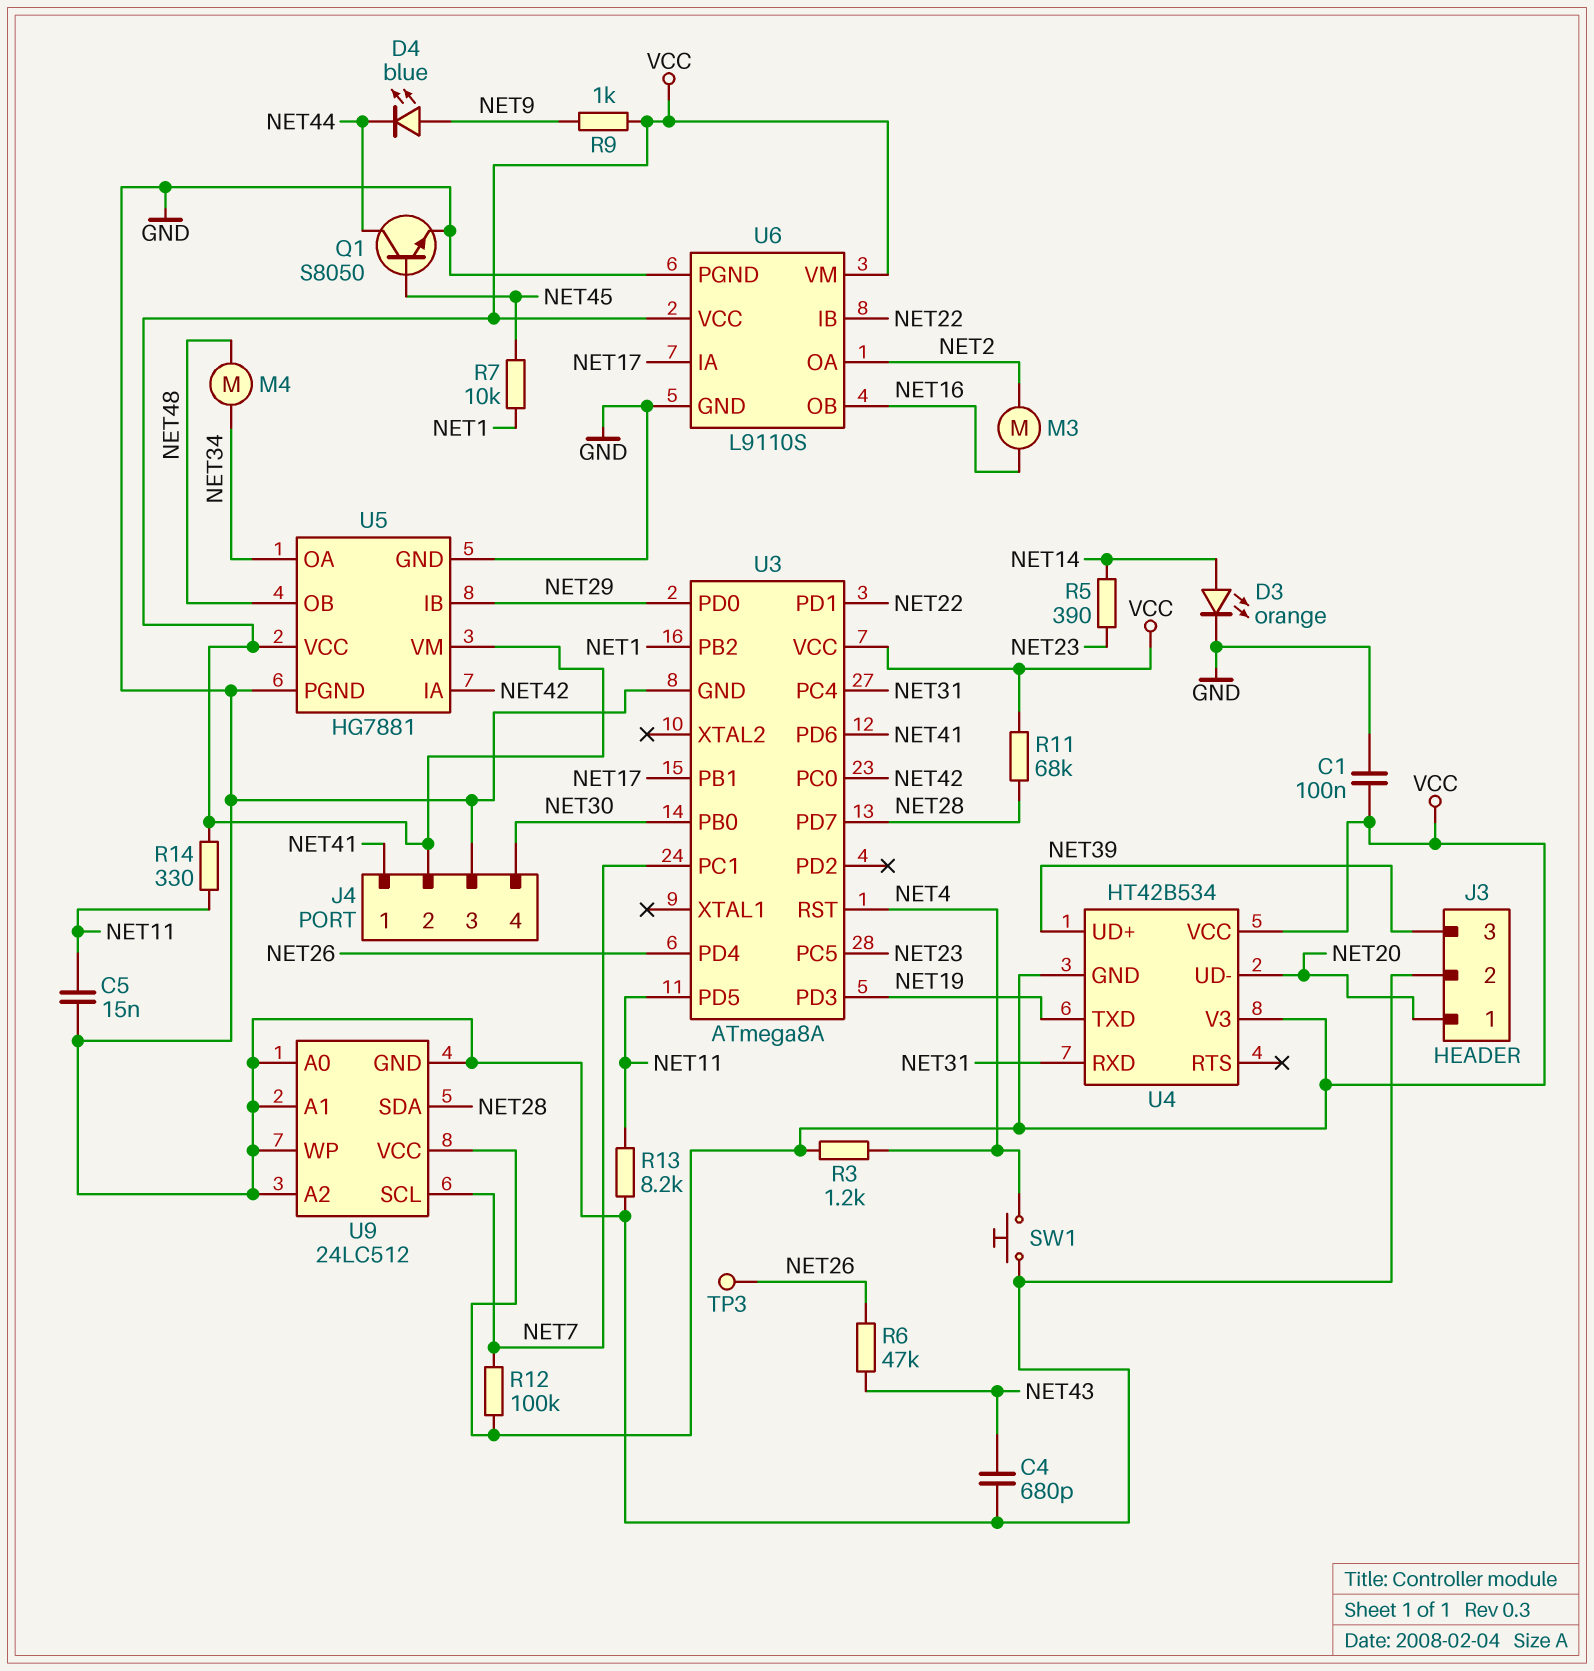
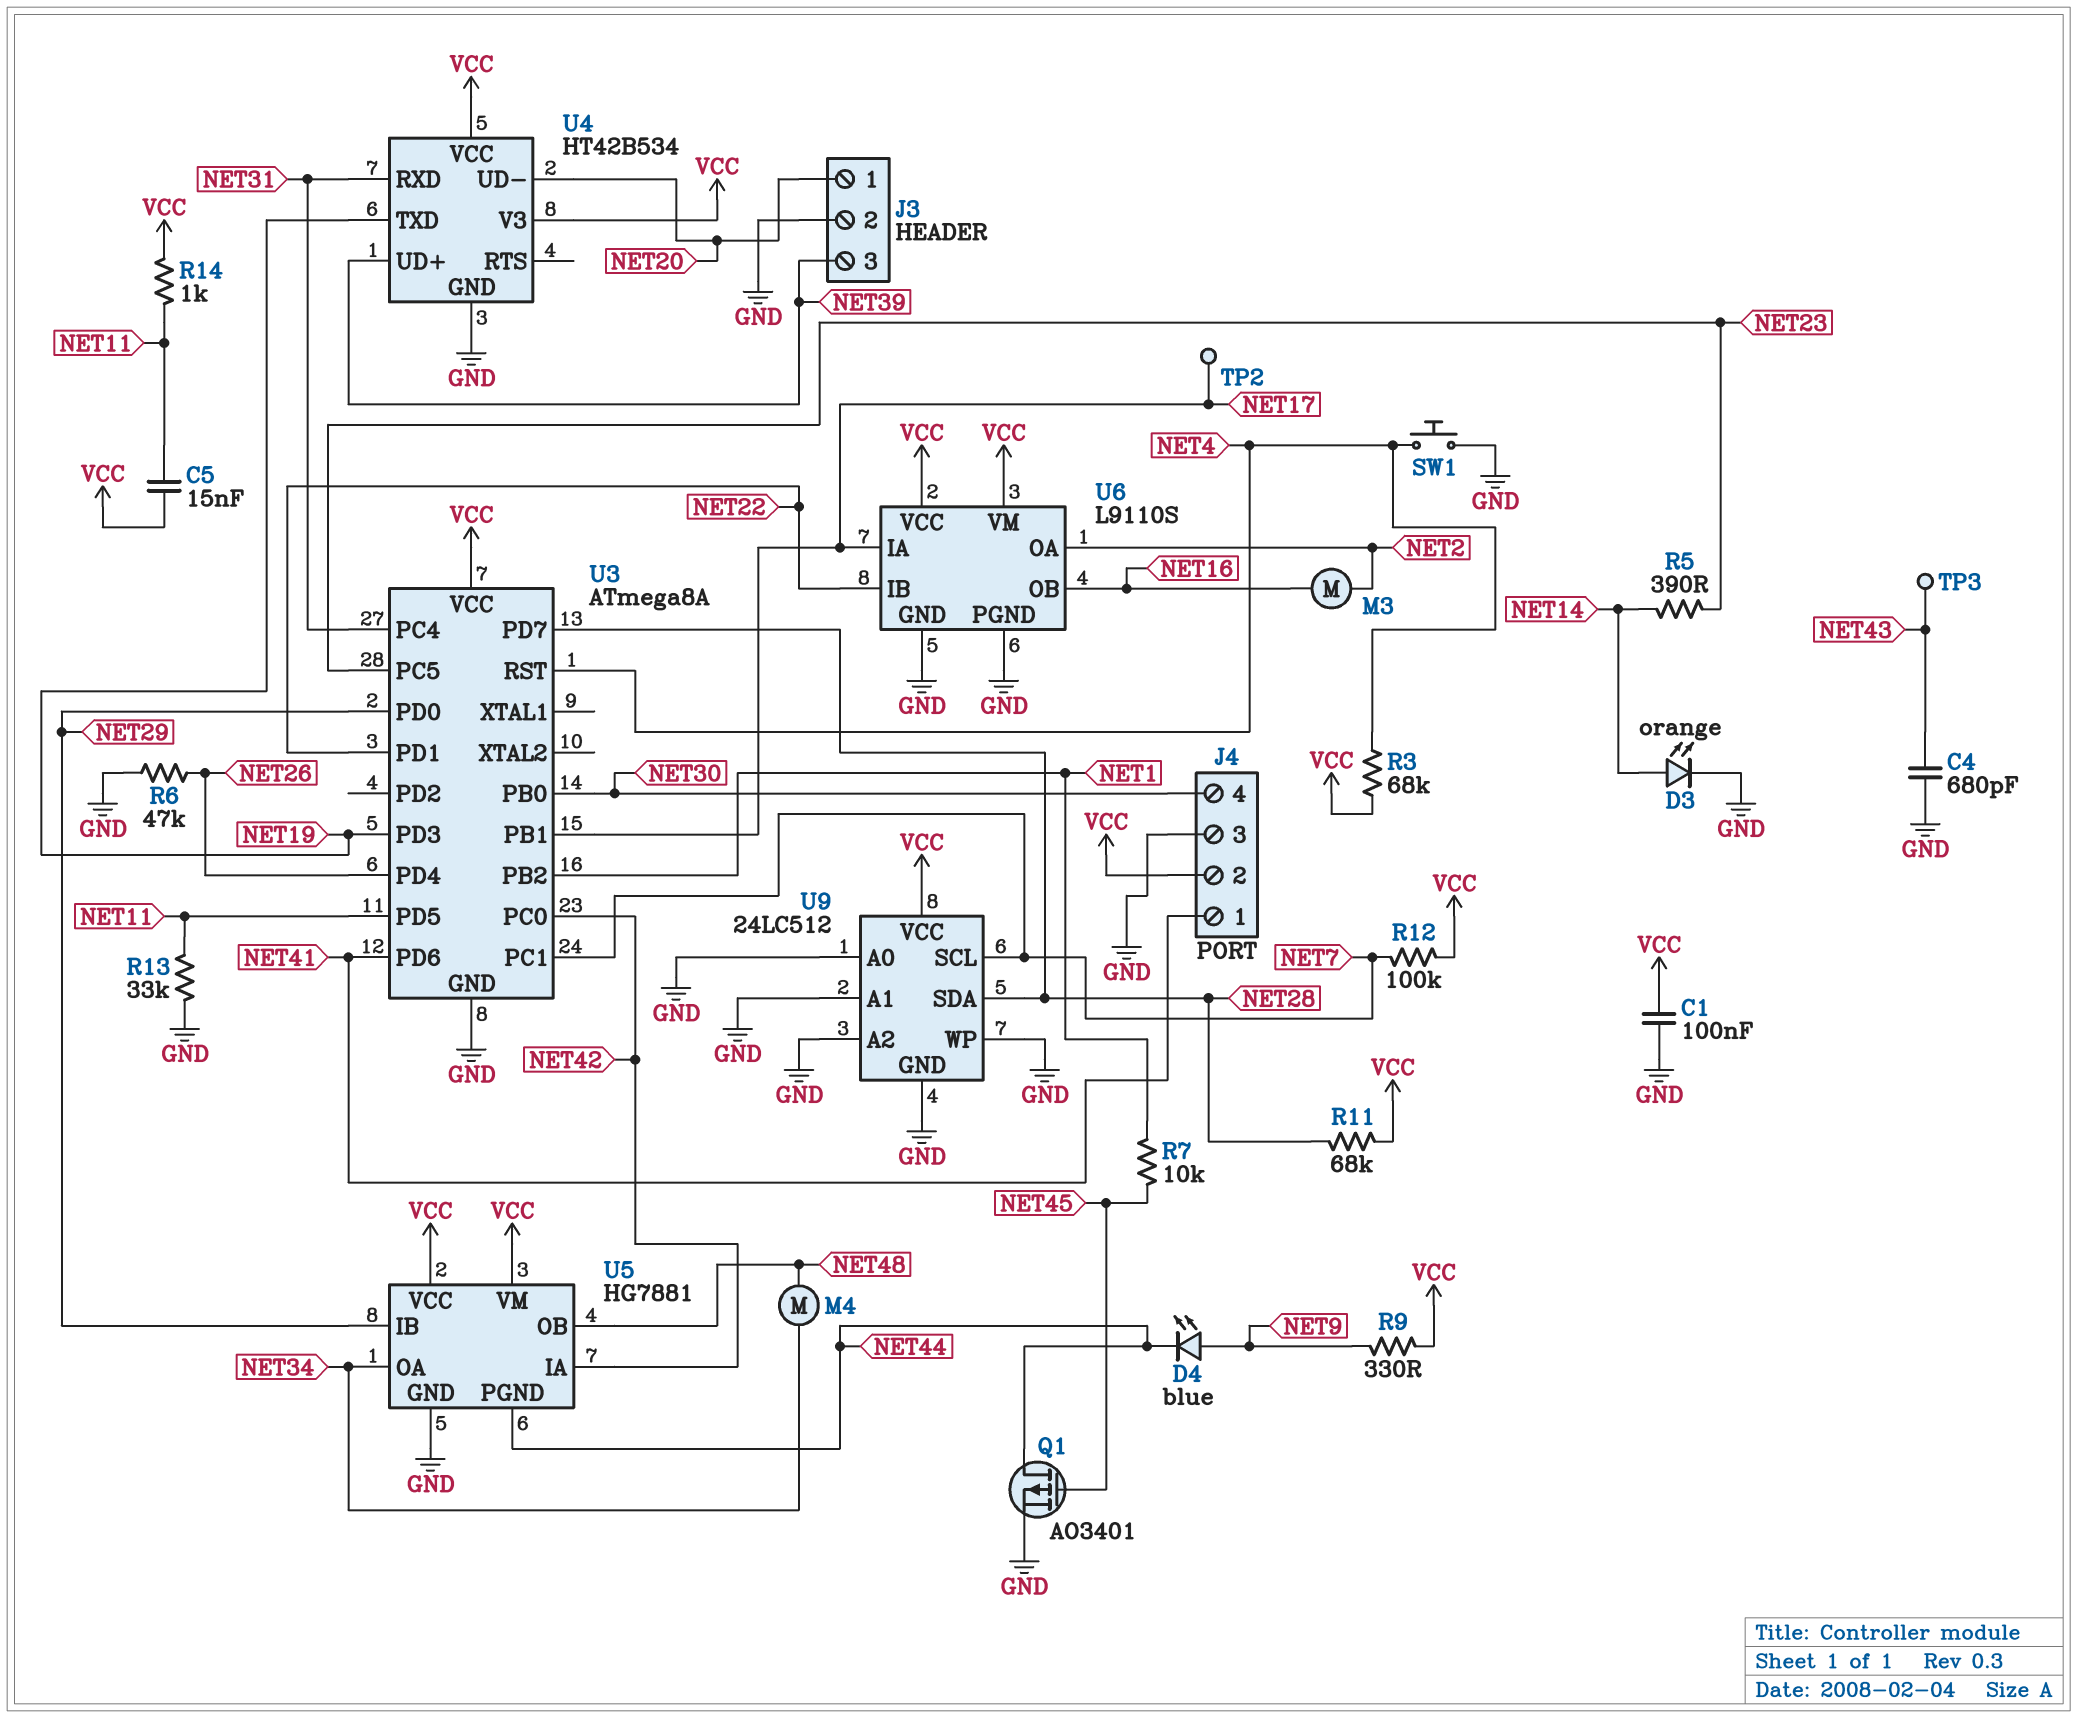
C5: 15nF (GND, NET11) -> 15nF (NET11, VCC)
Q1: NPN S8050 (B NET45, C NET44, E GND) -> PMOS AO3401 (G NET45, D NET44, S GND)
R3: 1.2k (NET4, VCC) -> 68k (NET4, VCC)
R6: 47k (NET26, NET43) -> 47k (GND, NET26)
R9: 1k (NET9, VCC) -> 330 (NET9, VCC)
R13: 8.2k (GND, NET11) -> 33k (GND, NET11)
R14: 330 (NET11, VCC) -> 1k (NET11, VCC)
TP2: none -> test point (NET17)
TP3: test point (NET26) -> test point (NET43)
U4 pin GND: VCC -> GND
U5 pin PGND: GND -> NET44

